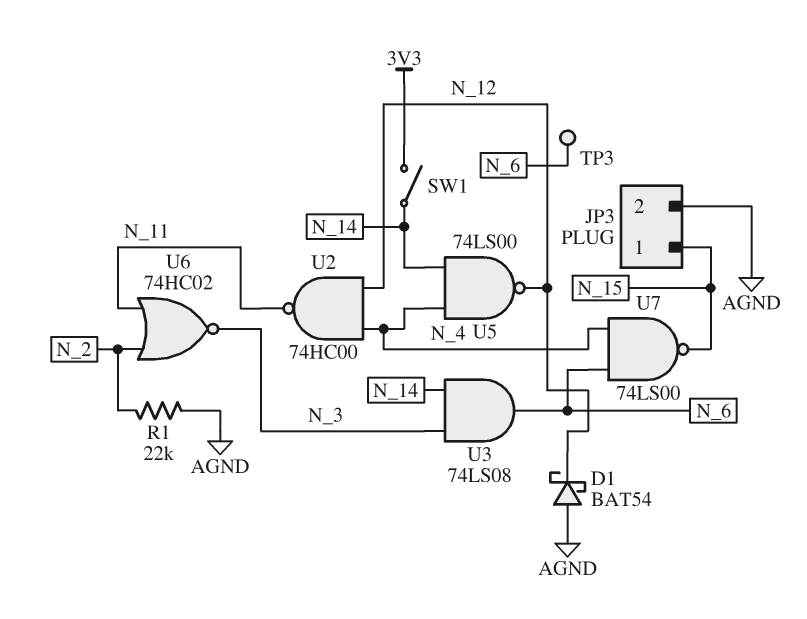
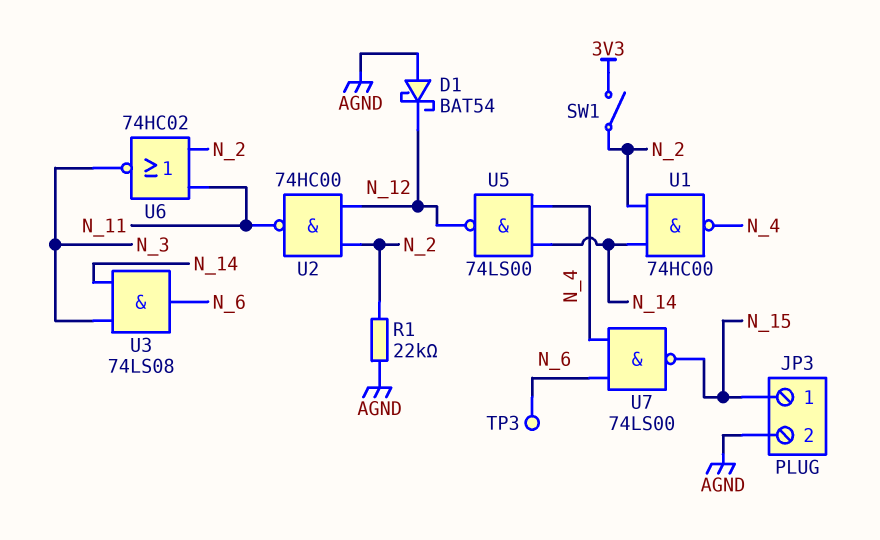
SW1: switch (3V3, N_14) -> switch (3V3, N_2)
U1: none -> NAND 74HC00 (in N_2, in N_14, out N_4)
U2: NAND 74HC00 (in N_4, in N_12, out N_11) -> NAND 74HC00 (in N_2, in N_12, out N_11)

